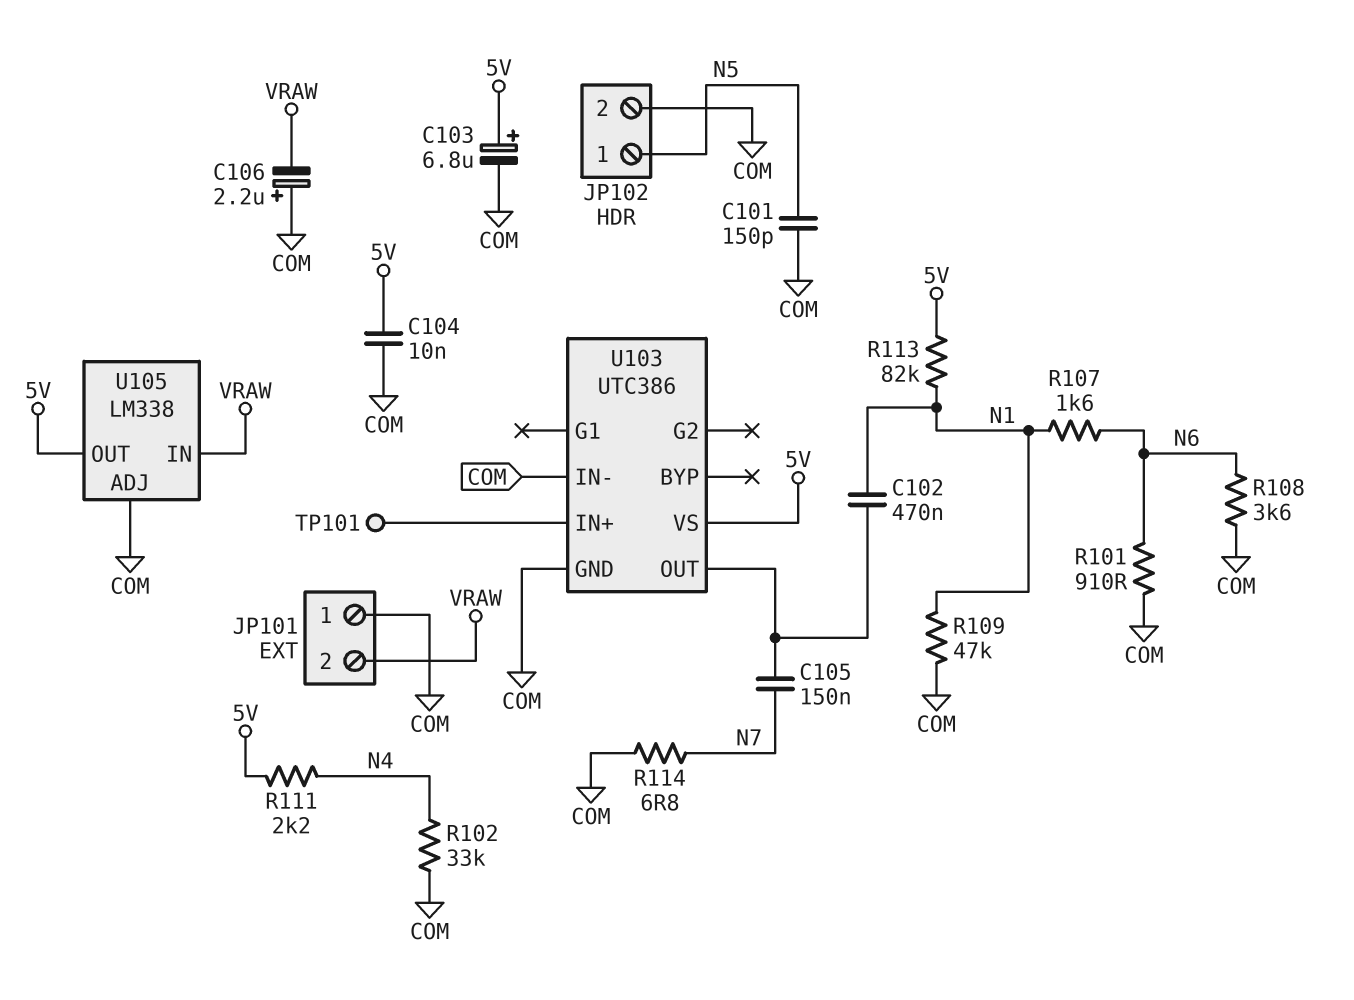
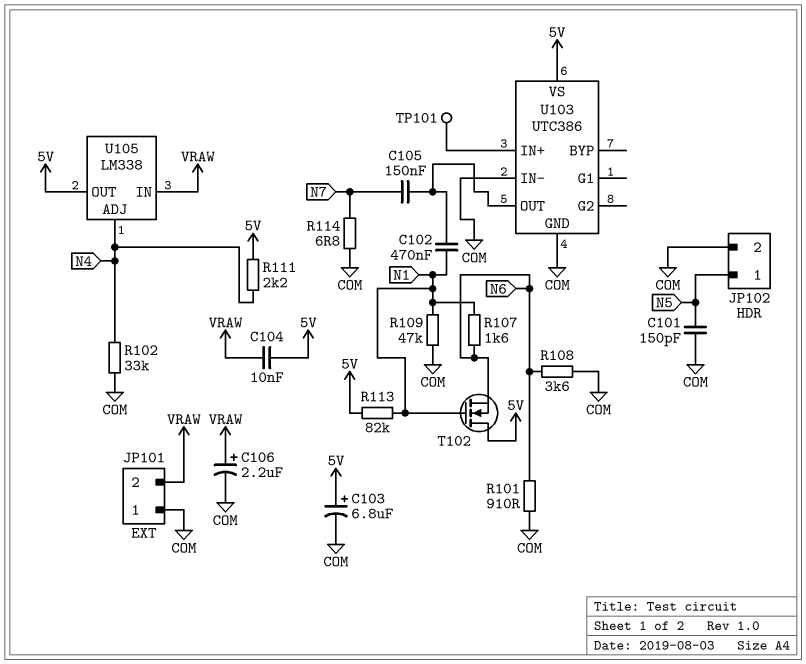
C104: 10nF (5V, COM) -> 10nF (5V, VRAW)
C106: 2.2uF (plus COM, minus VRAW) -> 2.2uF (plus VRAW, minus COM)
T102: none -> NMOS (G N1, D 5V, S N6)
U105 pin ADJ: COM -> N4

